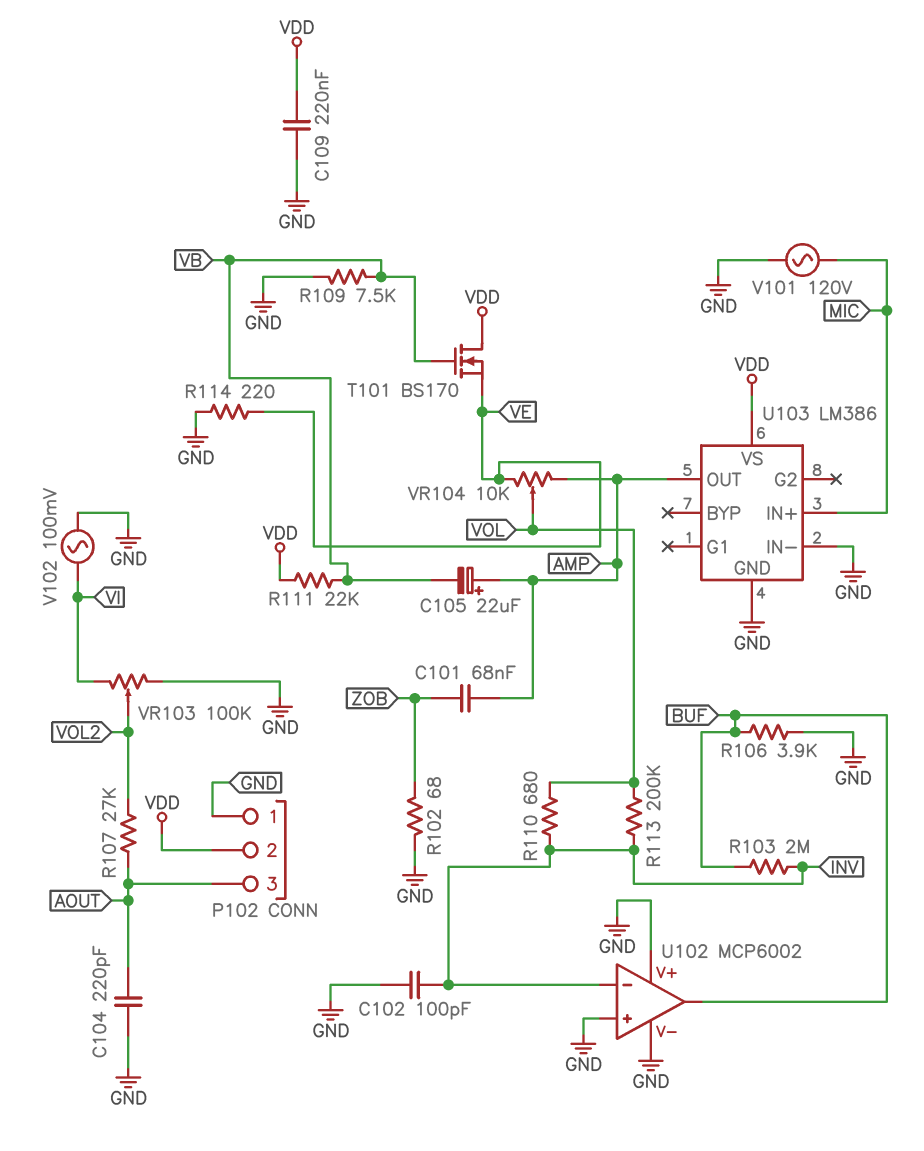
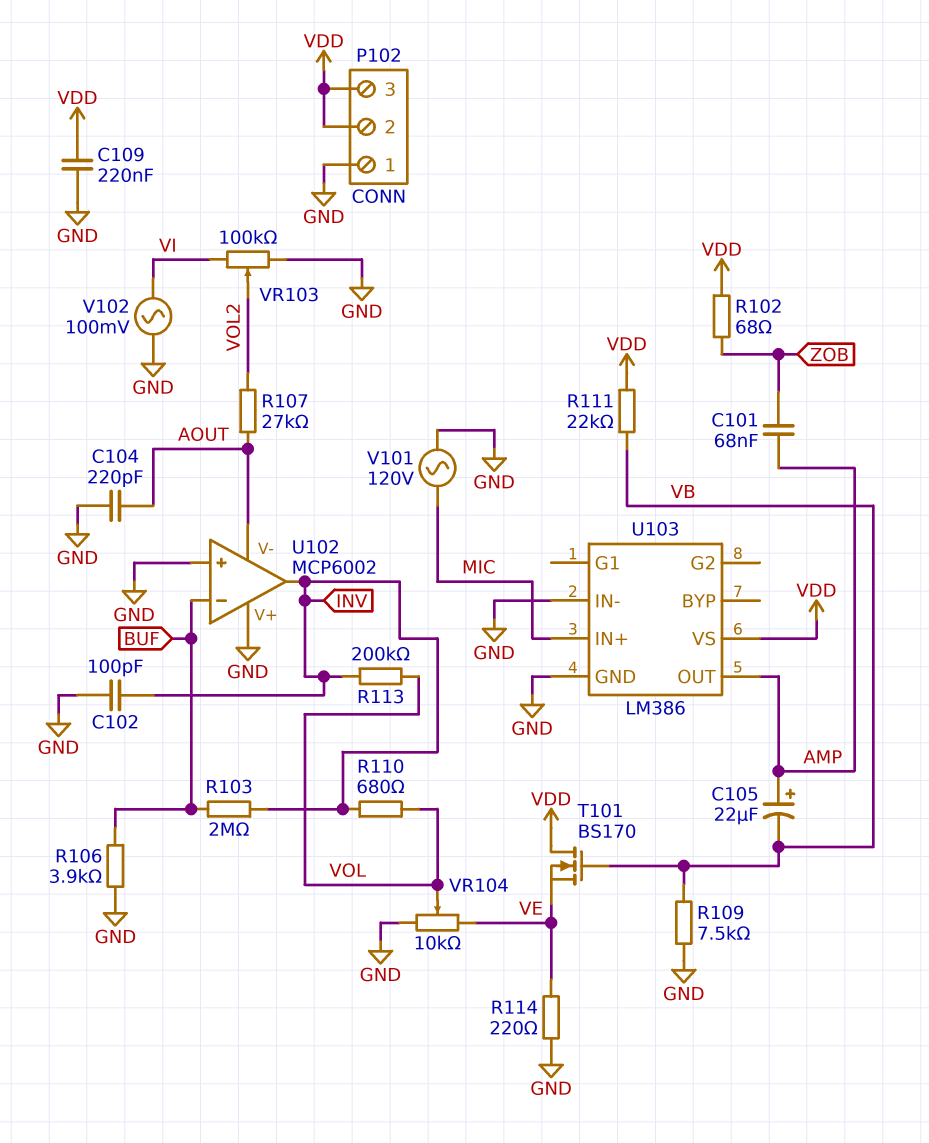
P102 pin 3: AOUT -> VDD
R102: 68 (GND, ZOB) -> 68 (VDD, ZOB)
U102 pin V-: GND -> AOUT
U102 pin in-: INV -> BUF
U102 pin out: BUF -> INV
VR104: 10k (AMP, VE, wiper VOL) -> 10k (GND, VE, wiper VOL)

